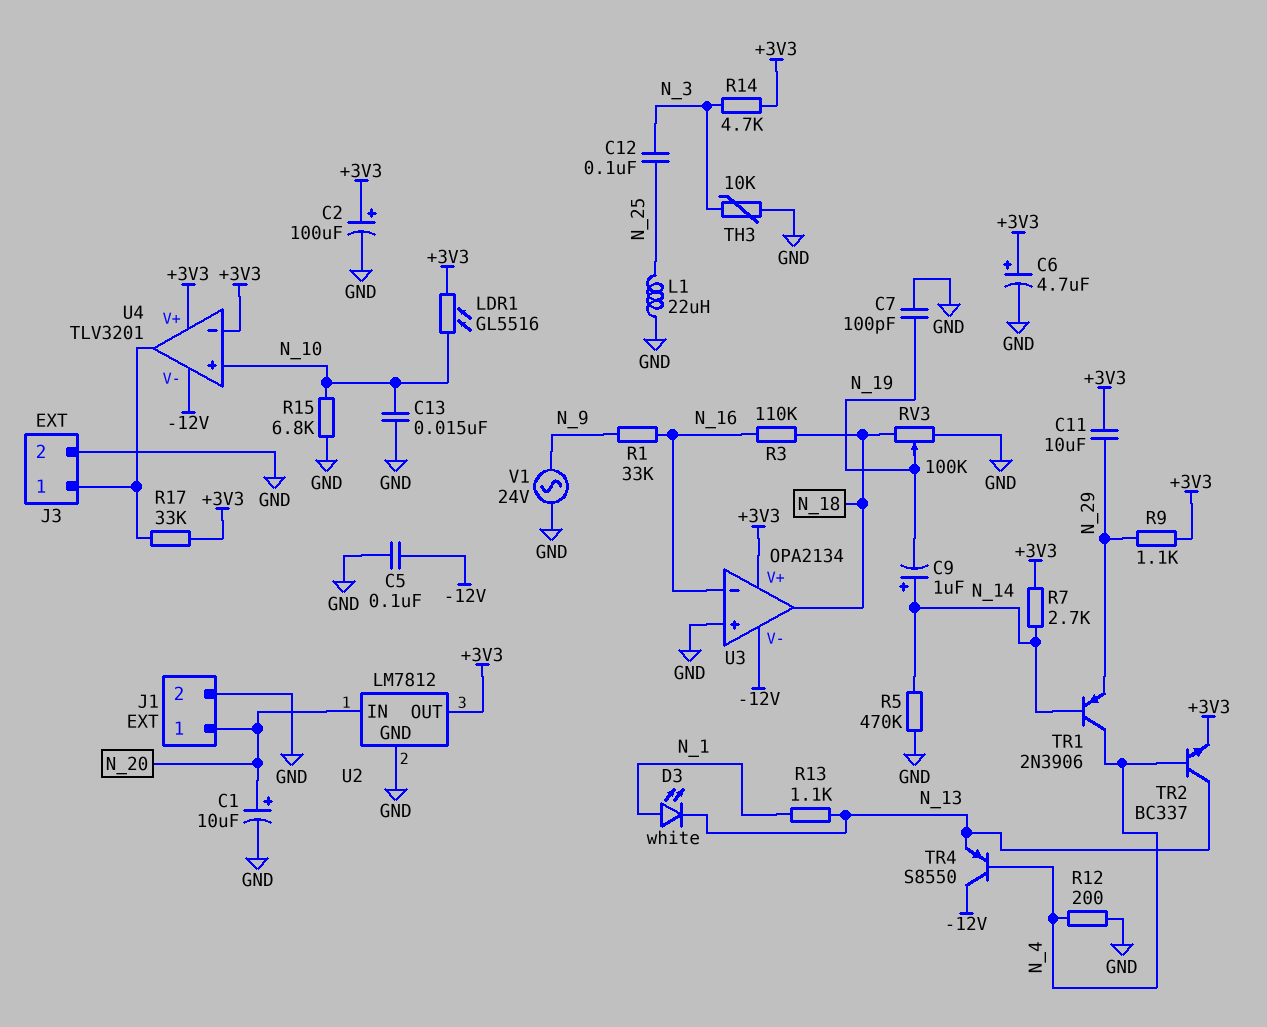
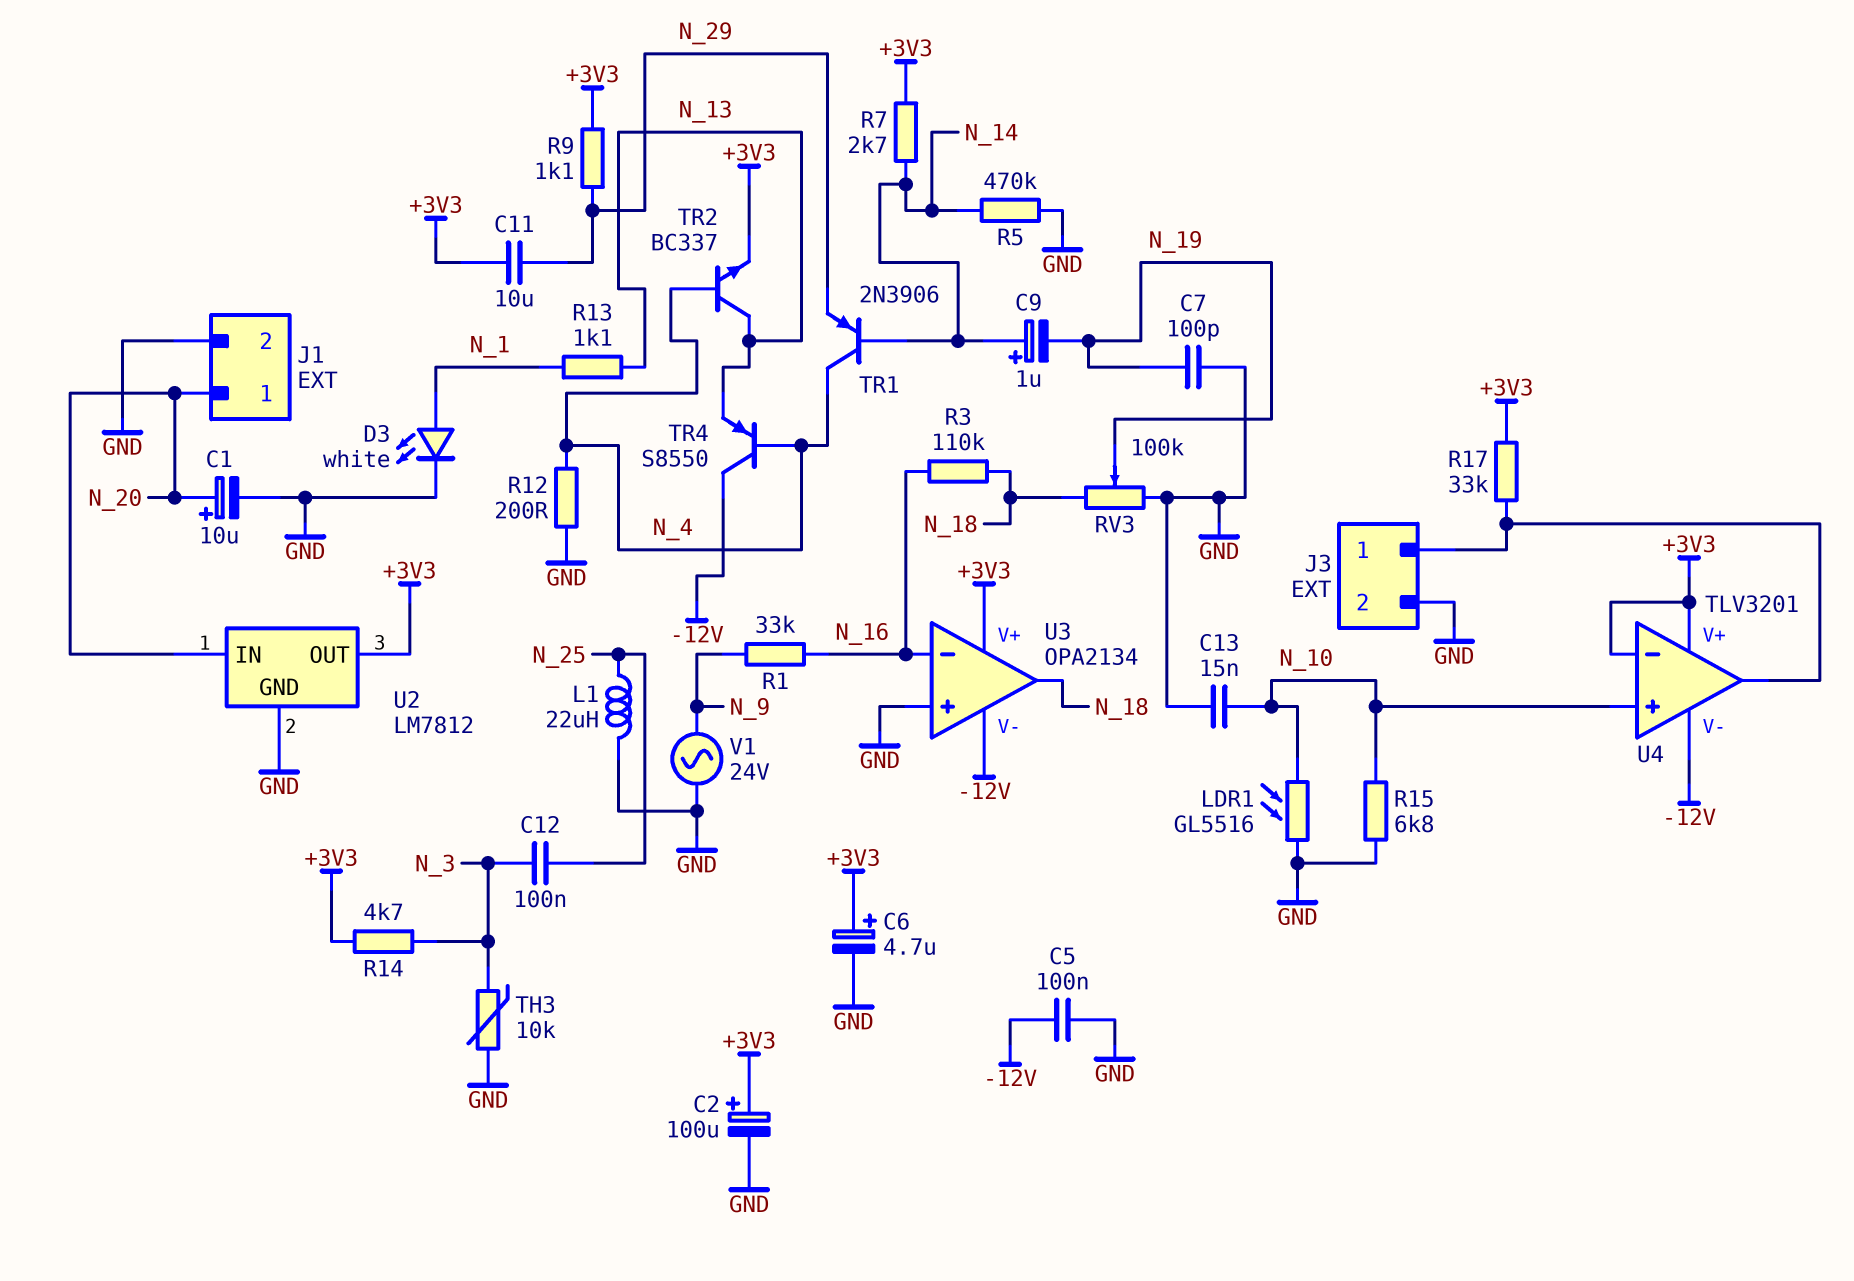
D3: LED white (A N_1, K N_13) -> LED white (A N_1, K GND)
LDR1: GL5516 (+3V3, N_10) -> GL5516 (GND, N_10)

